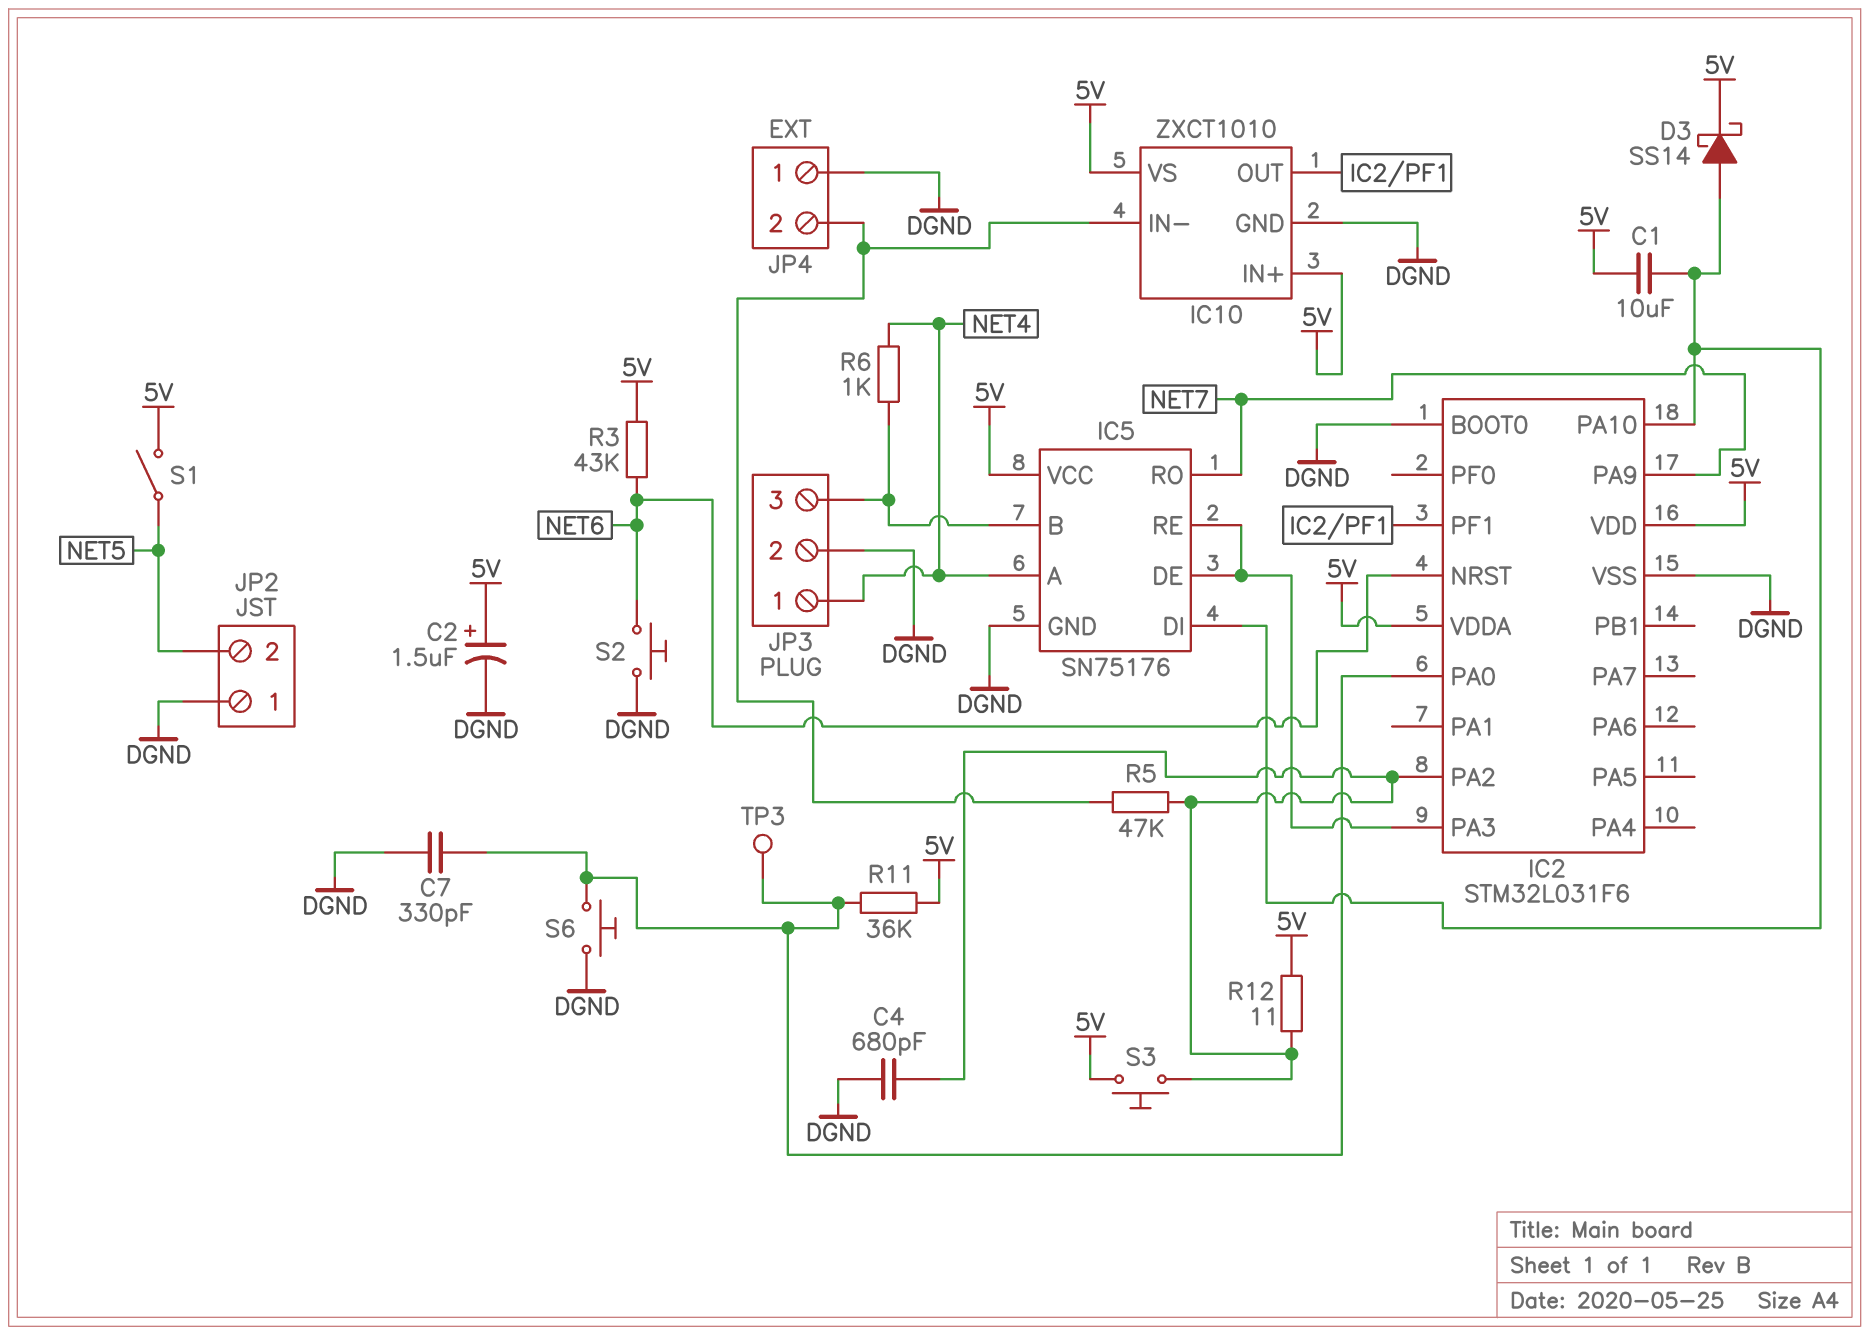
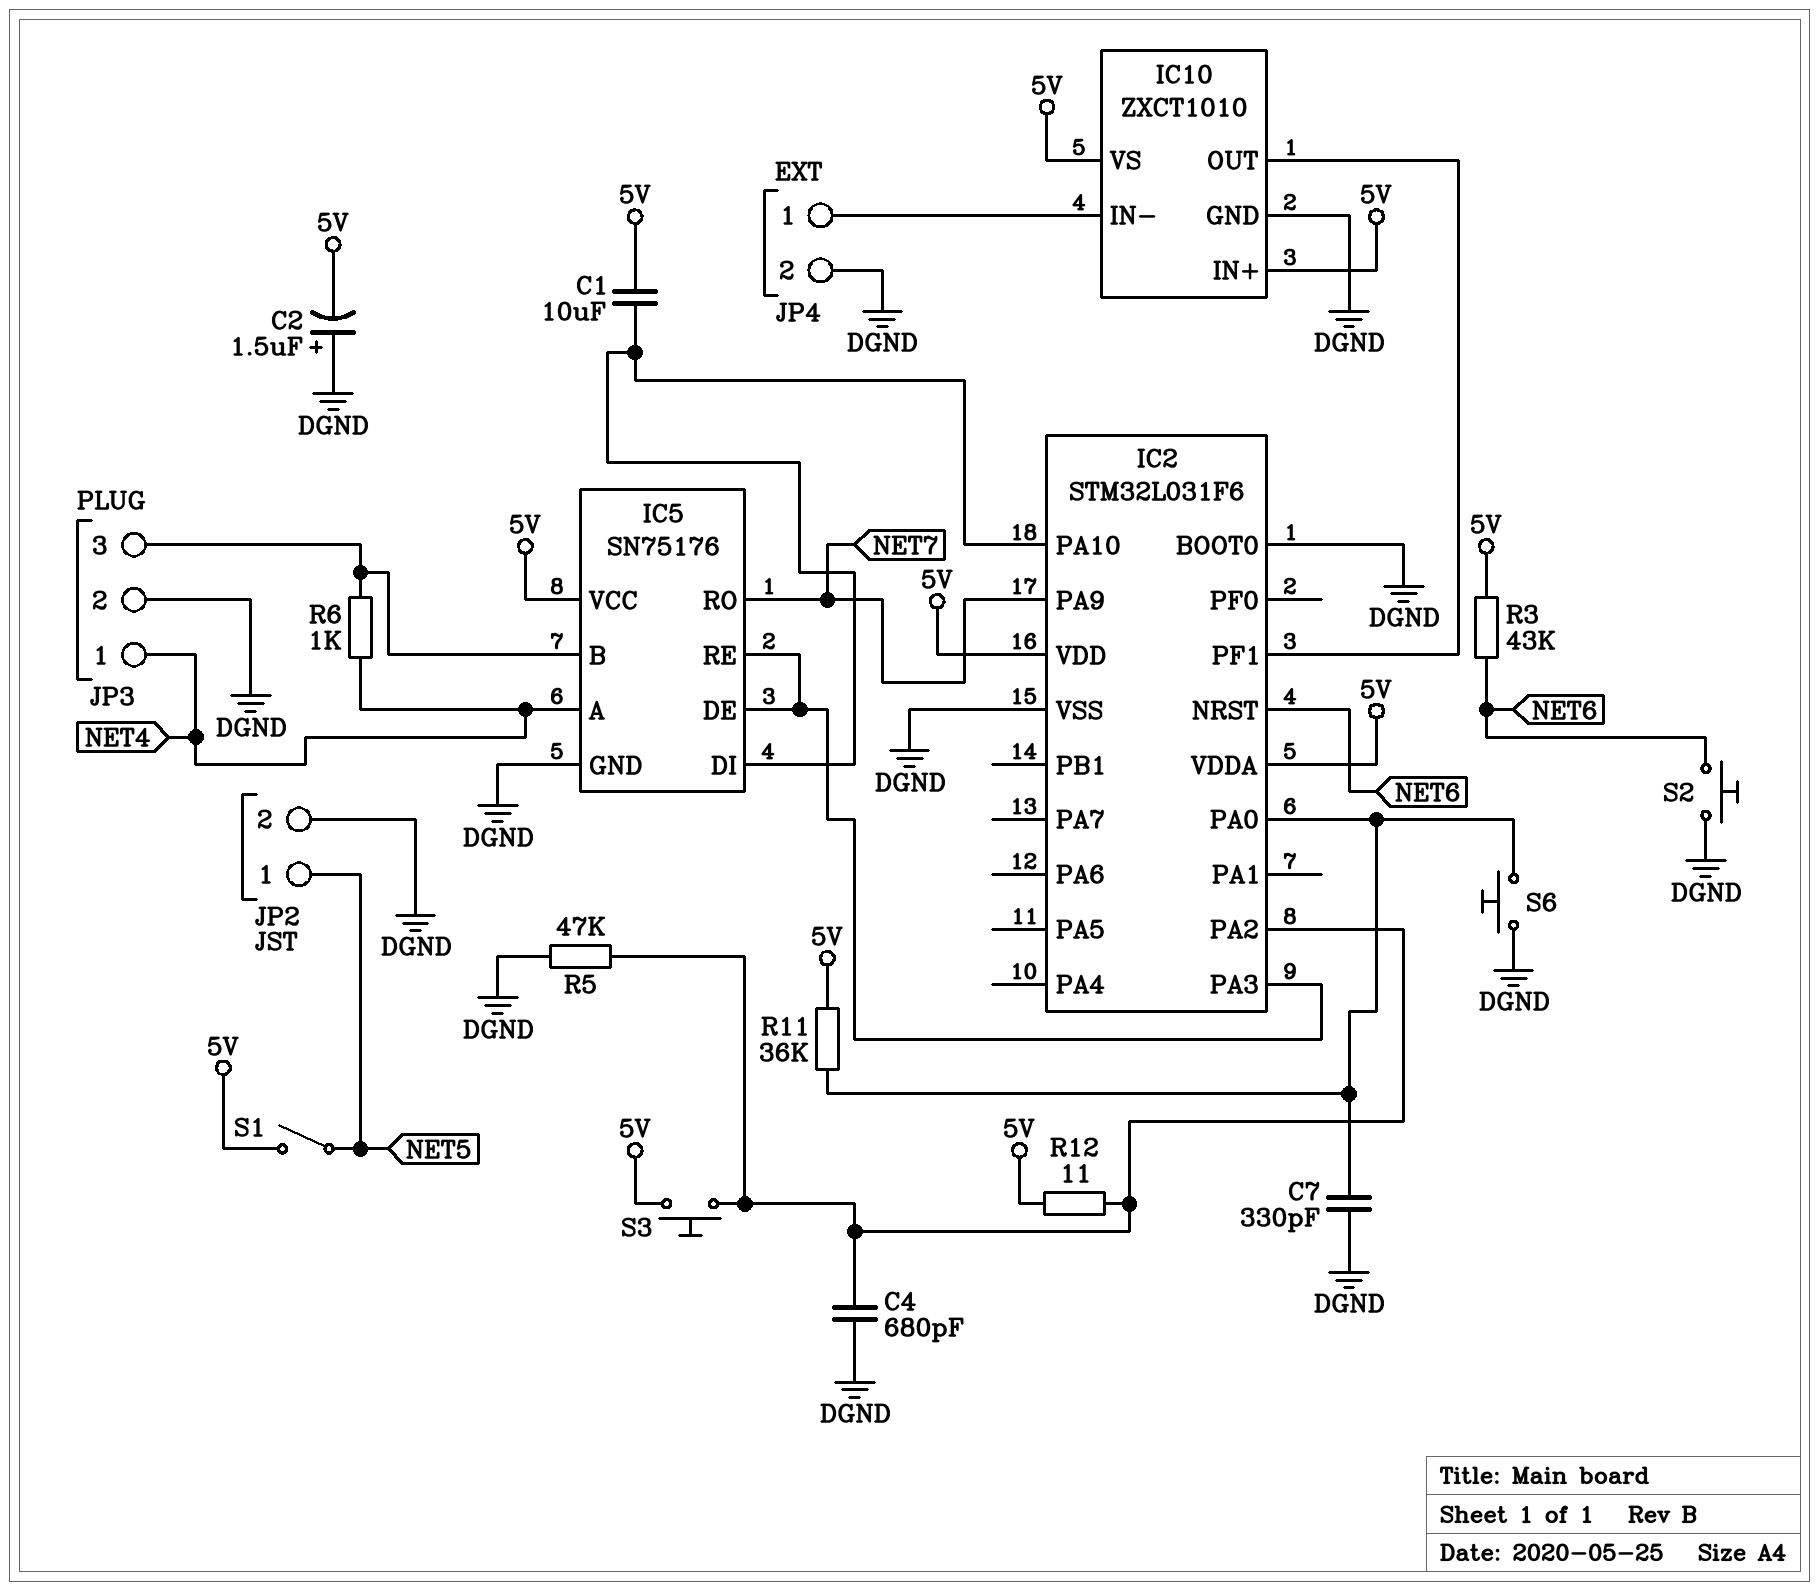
C2: 1.5uF (plus 5V, minus DGND) -> 1.5uF (plus DGND, minus 5V)
D3: schottky SS14 (A IC2/PA10, K 5V) -> none
JP2 pin 1: DGND -> NET5
JP2 pin 2: NET5 -> DGND
JP4 pin 1: DGND -> IC10/IN-
JP4 pin 2: IC10/IN- -> DGND
R5: 47k (IC2/PA2, IC10/IN-) -> 47k (DGND, IC2/PA2)
TP3: test point (IC2/PA0) -> none

